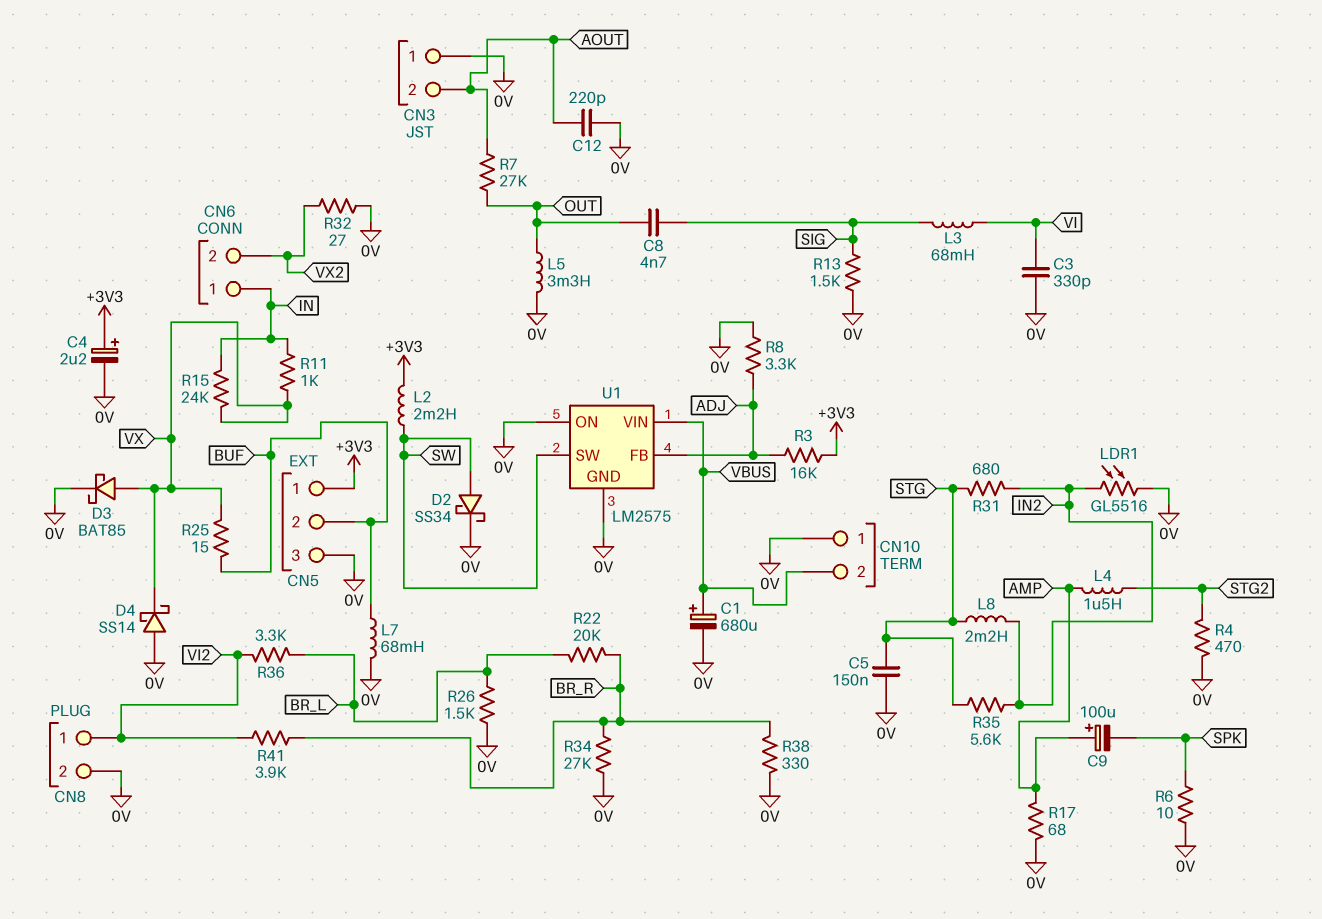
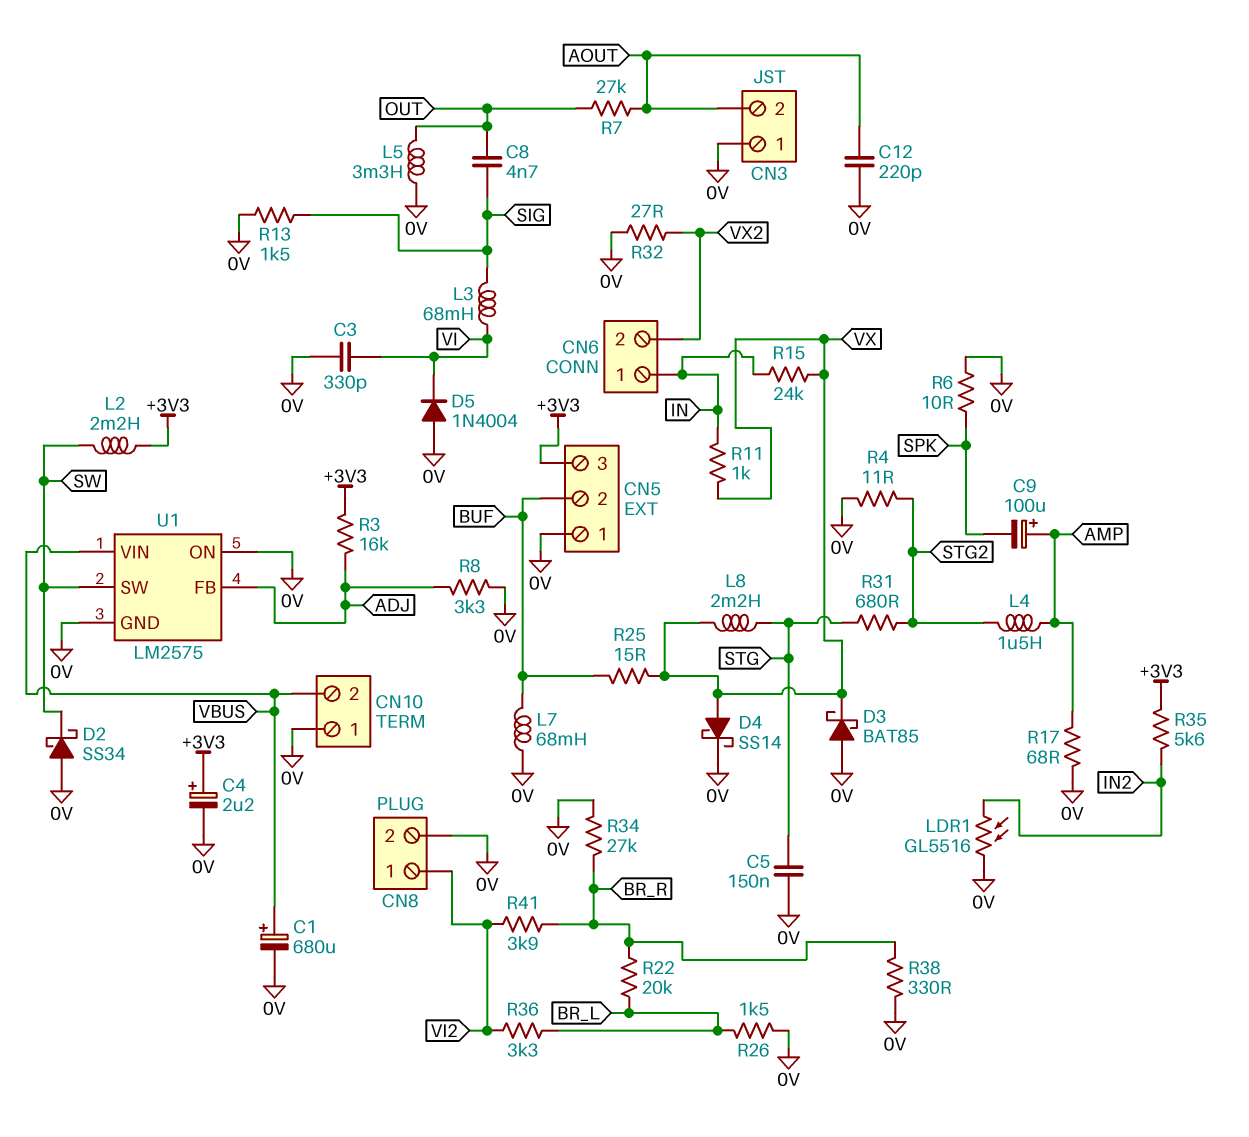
CN5 pin 1: +3V3 -> 0V
CN5 pin 3: 0V -> +3V3
D2: schottky SS34 (A SW, K 0V) -> schottky SS34 (A 0V, K SW)
D3: schottky BAT85 (A VX, K 0V) -> schottky BAT85 (A 0V, K VX)
D4: schottky SS14 (A 0V, K VX) -> schottky SS14 (A VX, K 0V)
D5: none -> diode 1N4004 (A 0V, K VI)
L8: 2.2mH (IN2, STG) -> 2.2mH (STG, VX)
R4: 470 (0V, STG2) -> 11 (0V, STG2)
R31: 680 (IN2, STG) -> 680 (STG, STG2)
R35: 5.6k (IN2, STG) -> 5.6k (+3V3, IN2)

